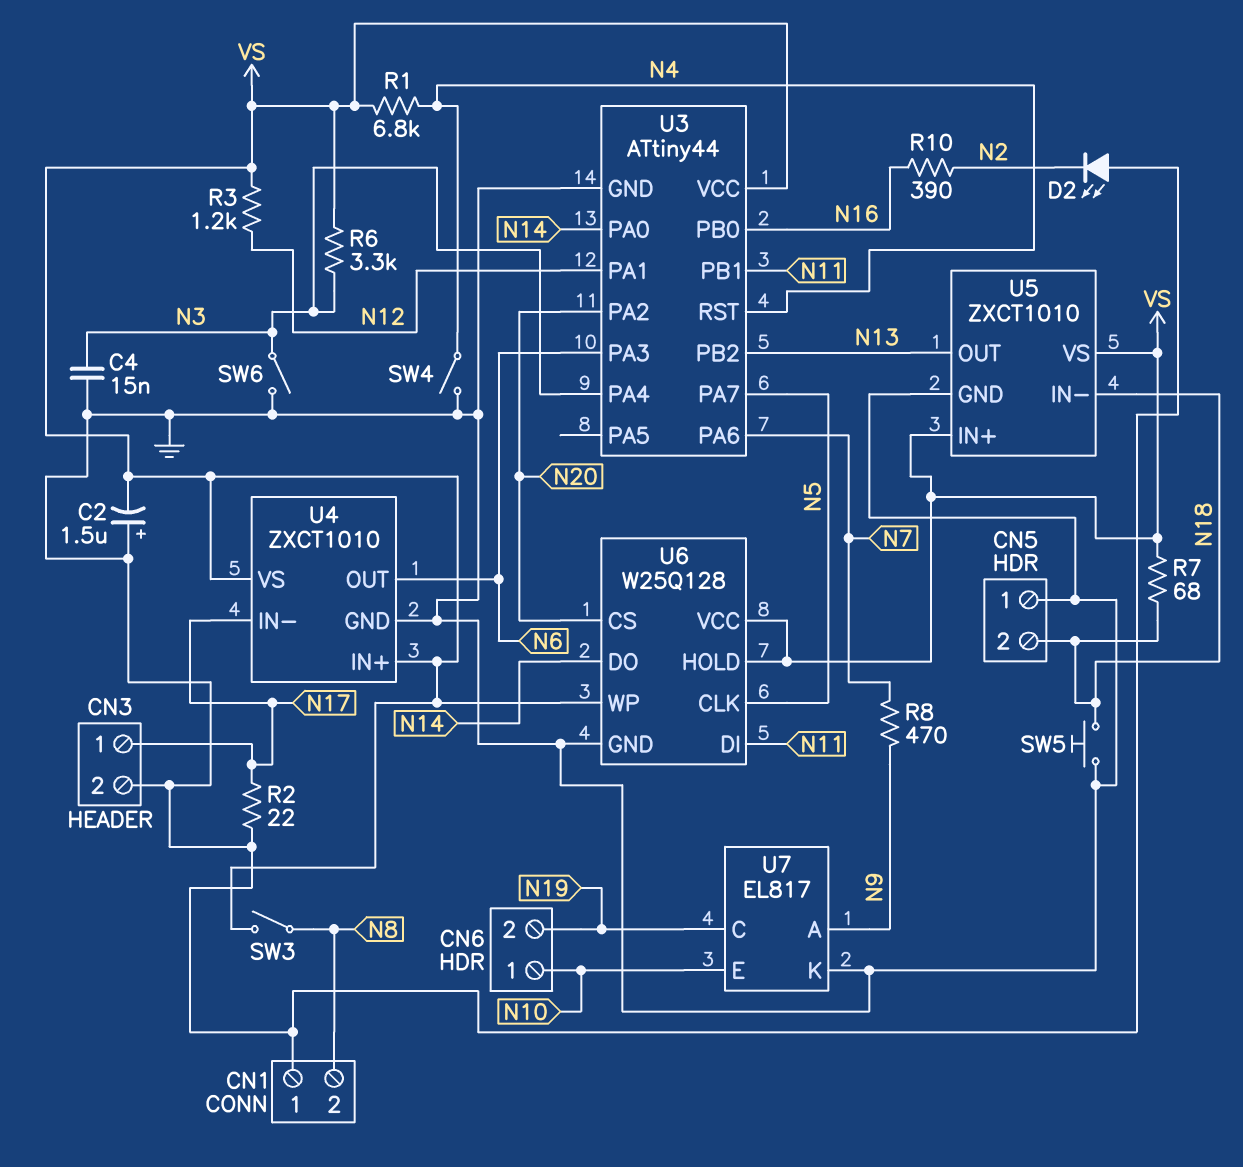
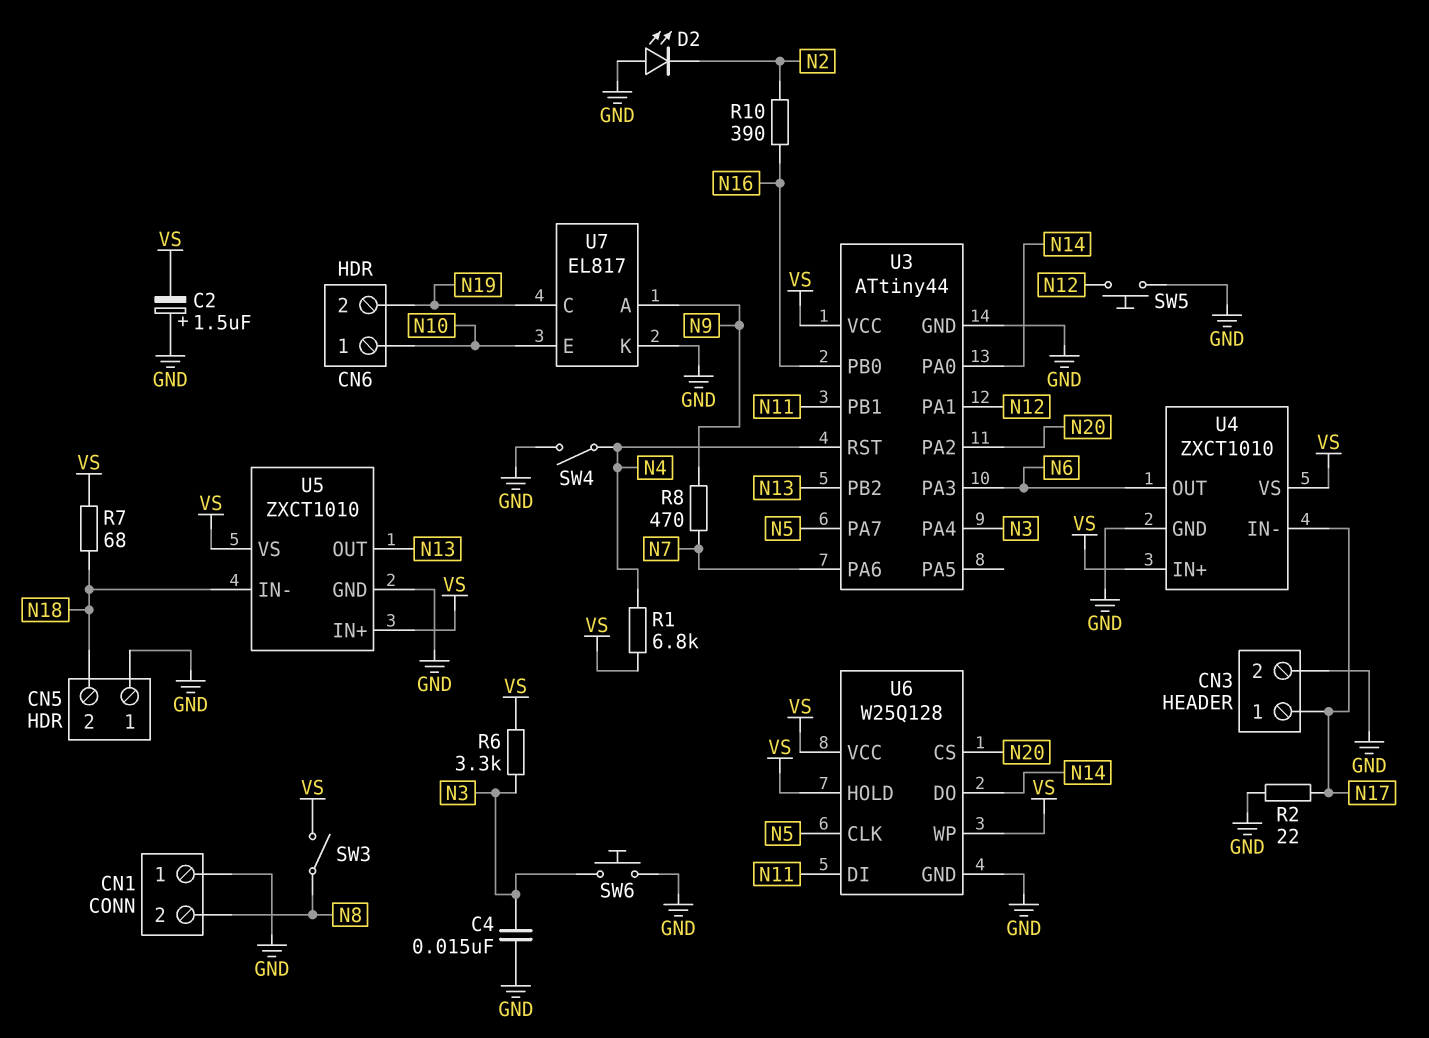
R3: 1.2k (N12, VS) -> none
SW5: button (GND, N18) -> button (GND, N12)
SW6: switch (GND, N3) -> button (GND, N3)

